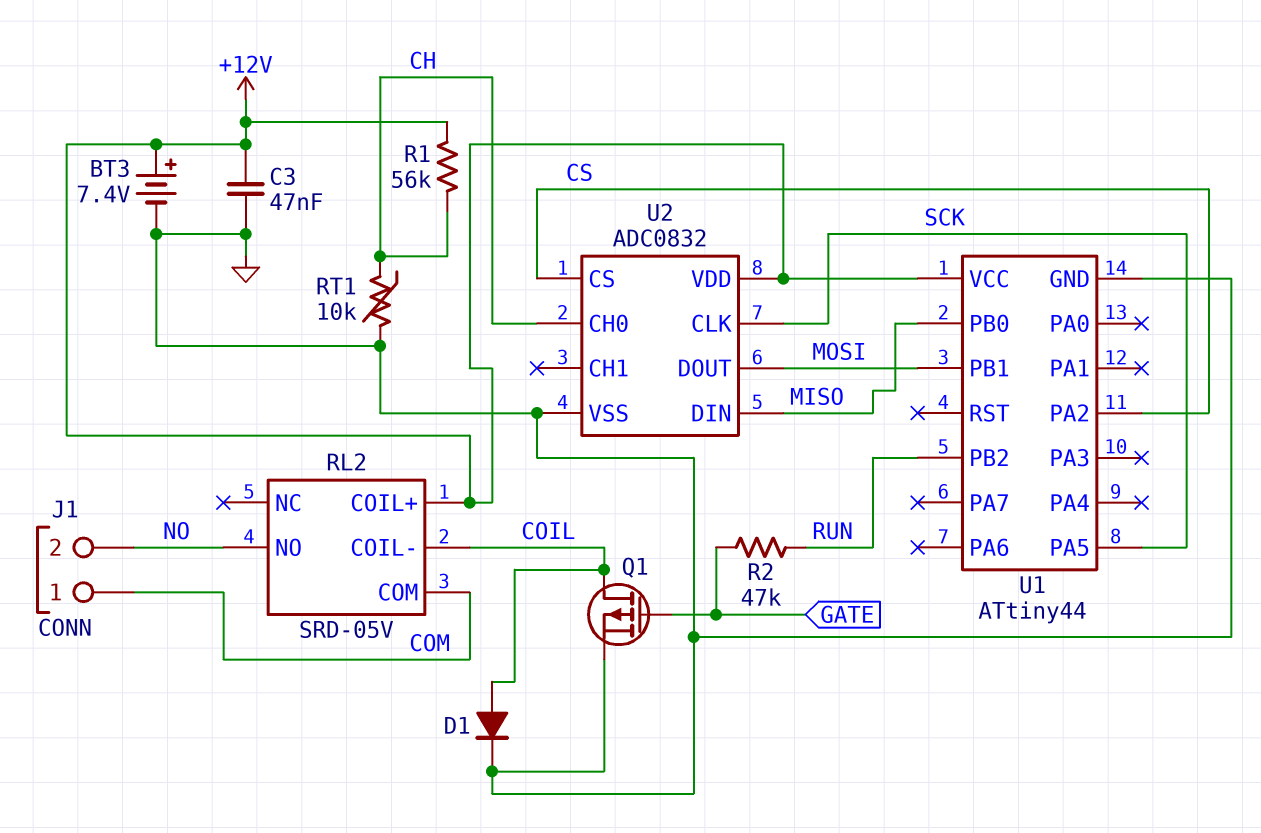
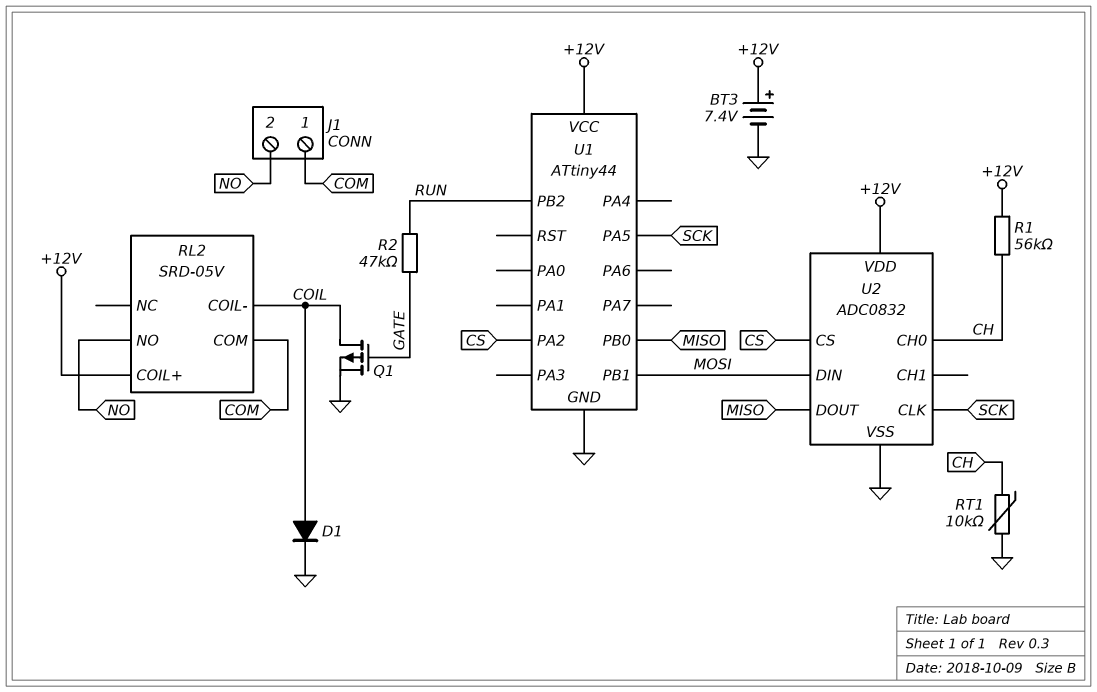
C3: 47nF (+12V, GND) -> none
U2 pin DIN: MISO -> MOSI
U2 pin DOUT: MOSI -> MISO

